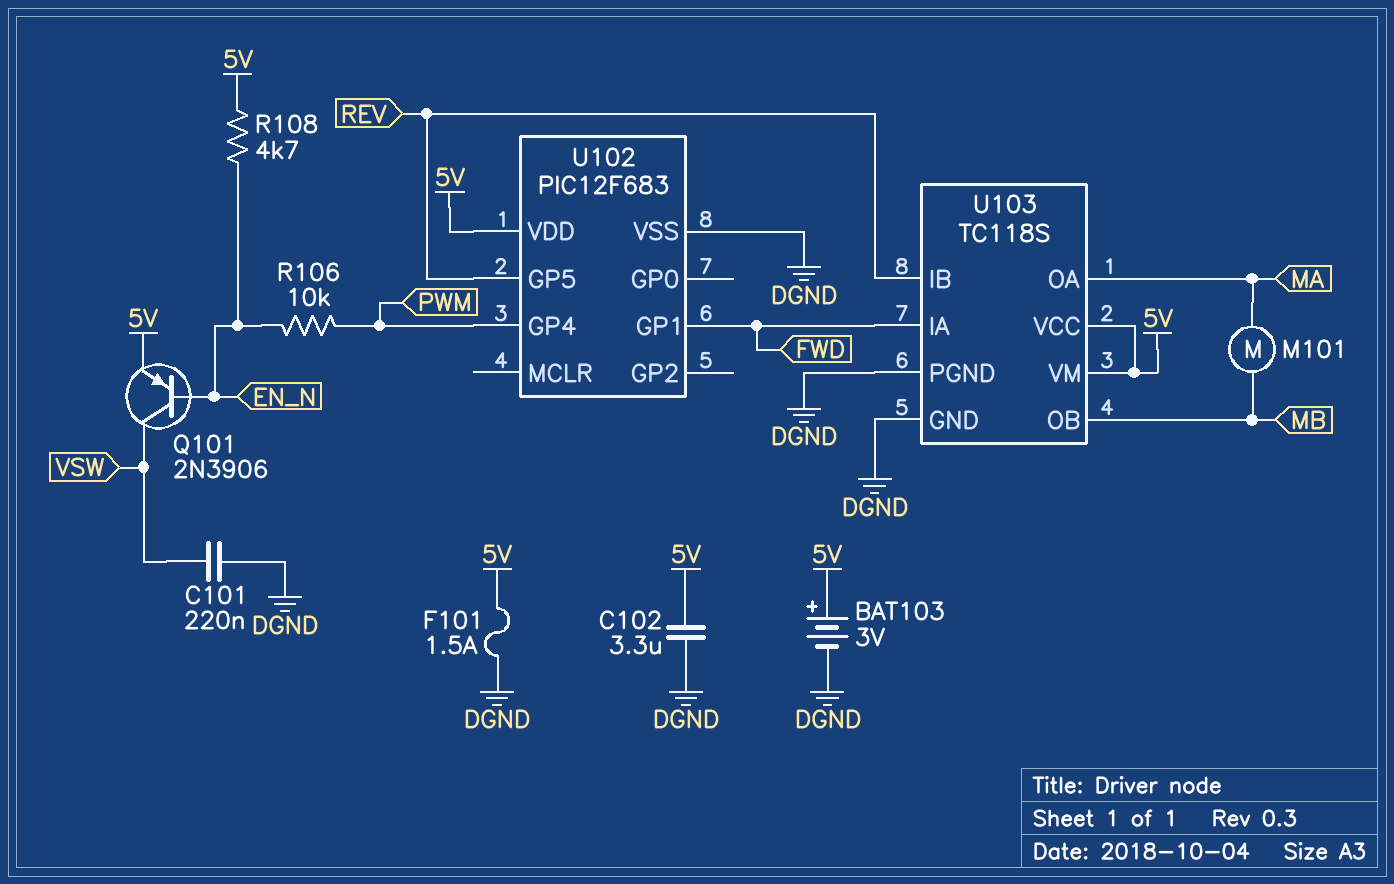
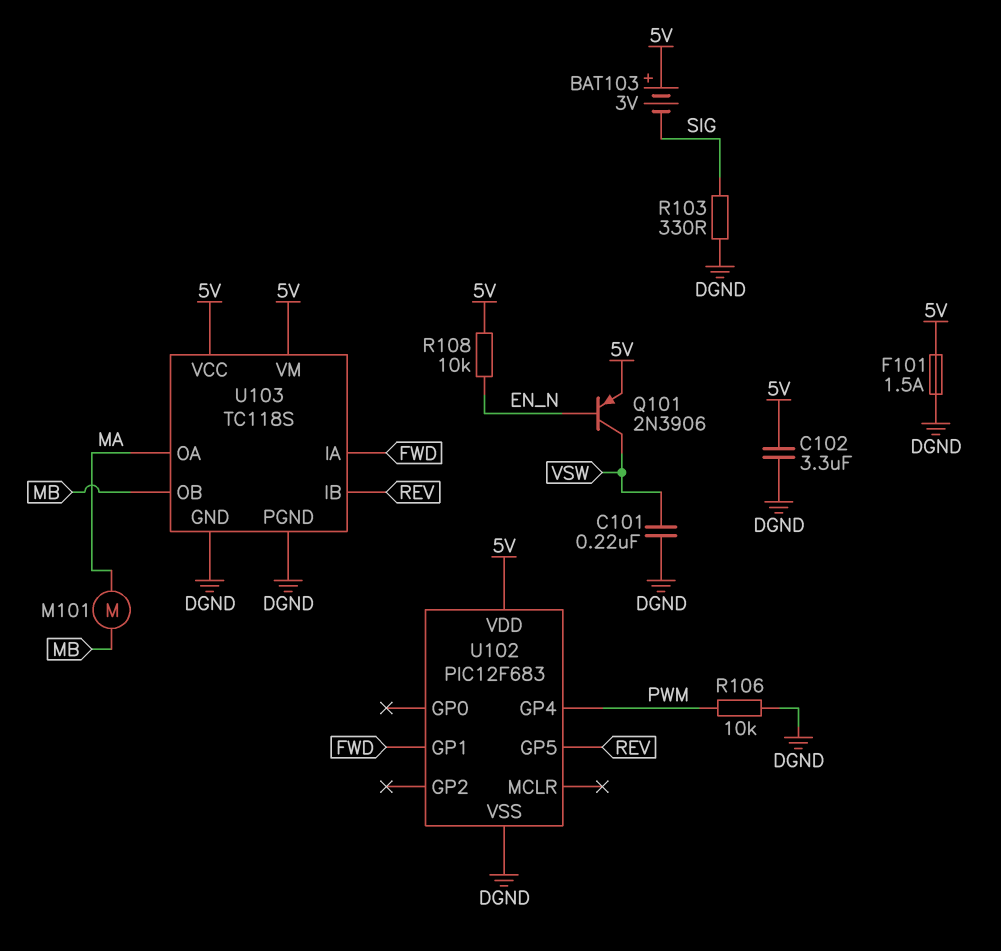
BAT103: 3V (plus 5V, minus DGND) -> 3V (plus 5V, minus SIG)
R103: none -> 330 (DGND, SIG)
R106: 10k (EN_N, PWM) -> 10k (DGND, PWM)
R108: 4.7k (5V, EN_N) -> 10k (5V, EN_N)

